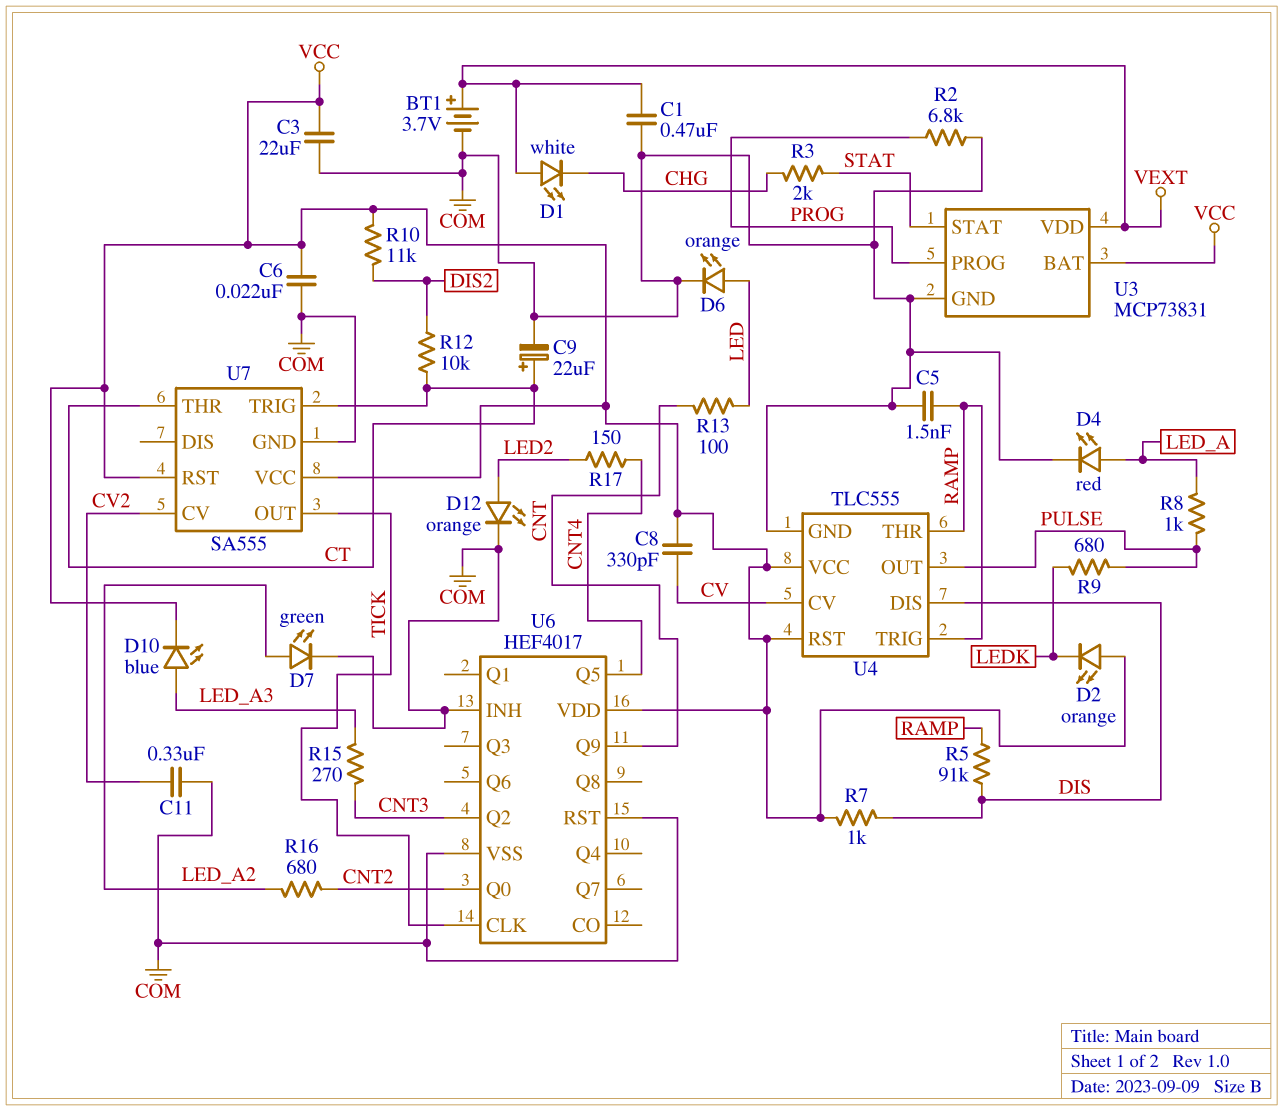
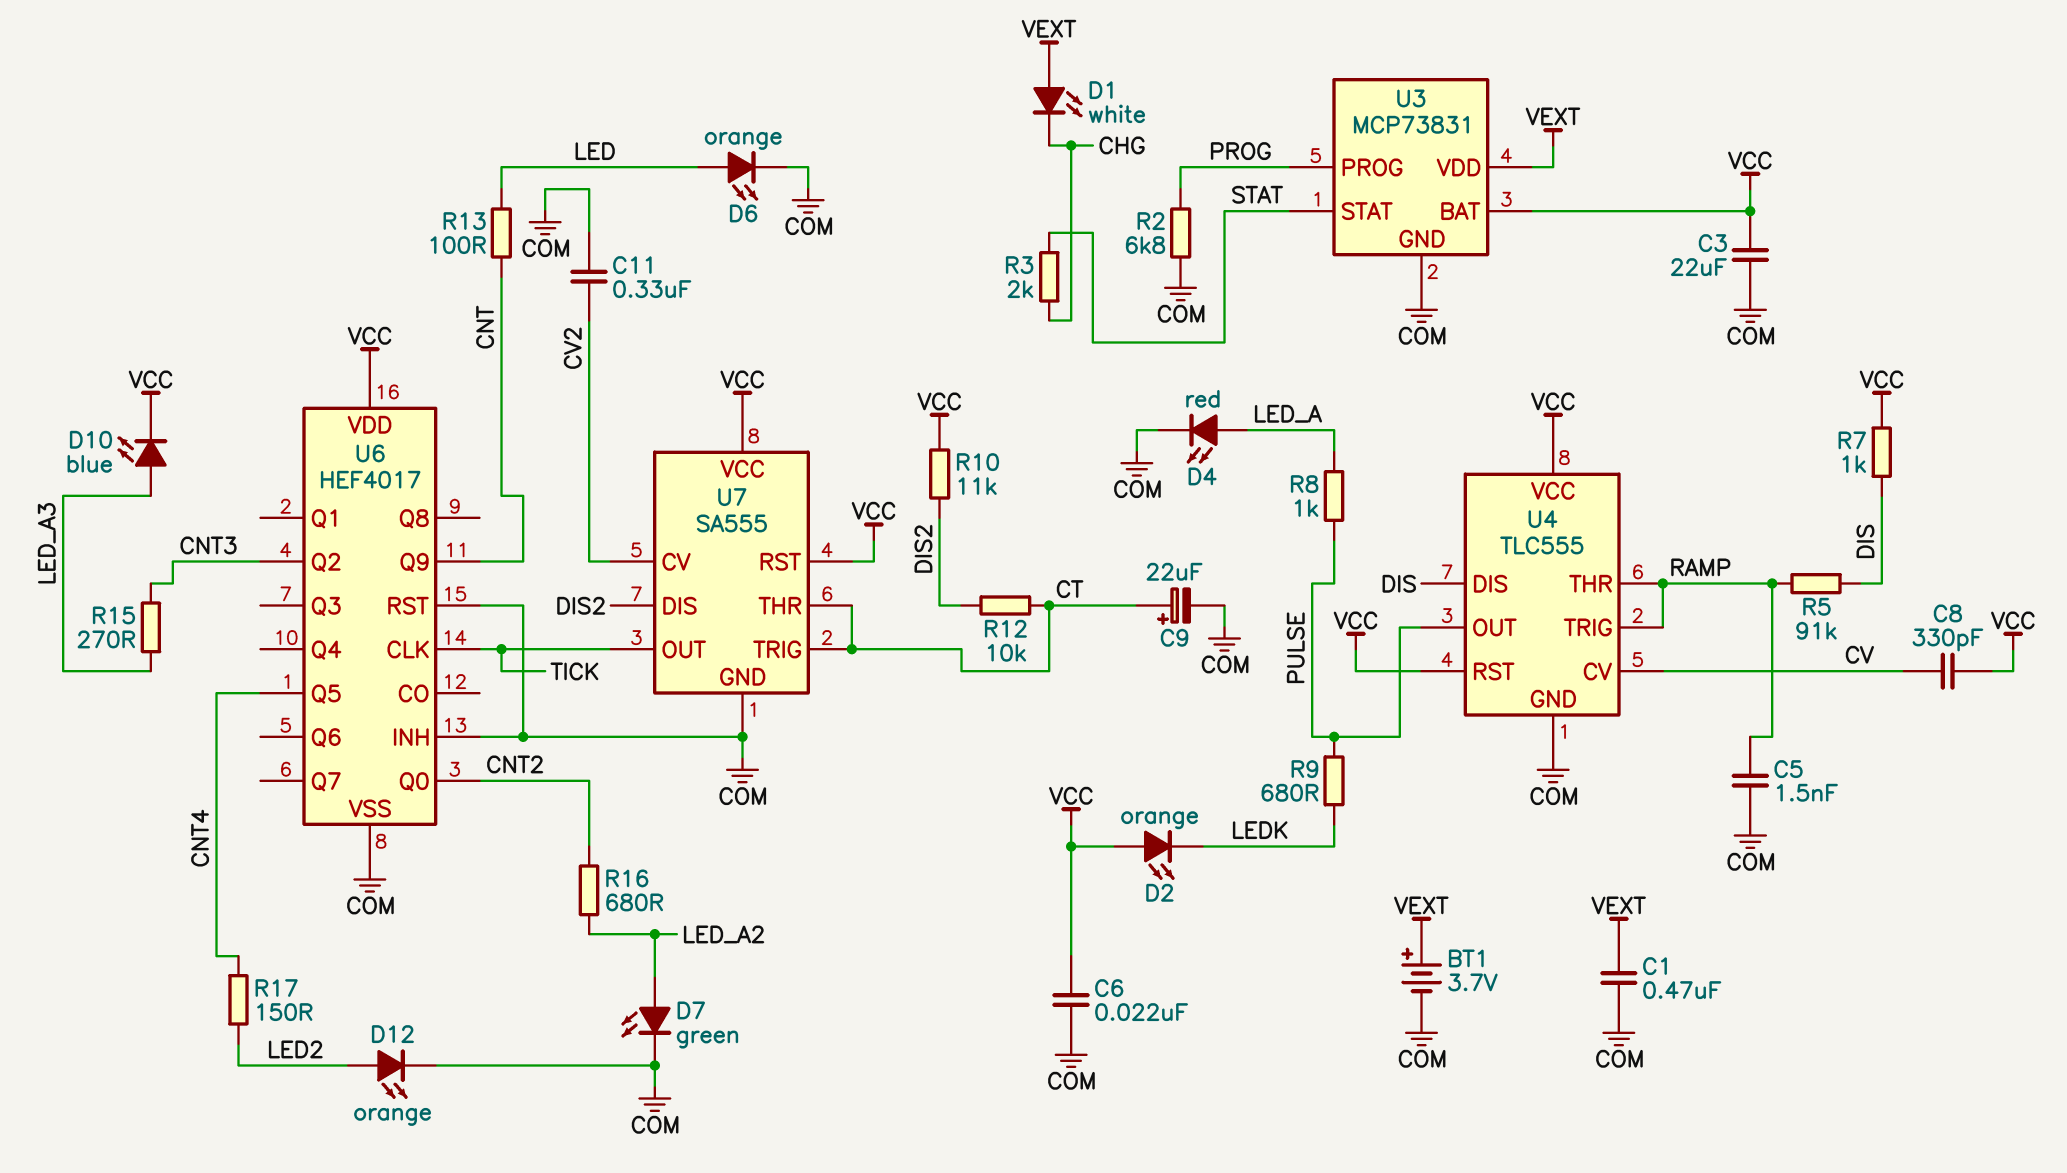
U7 pin DIS: none -> DIS2

